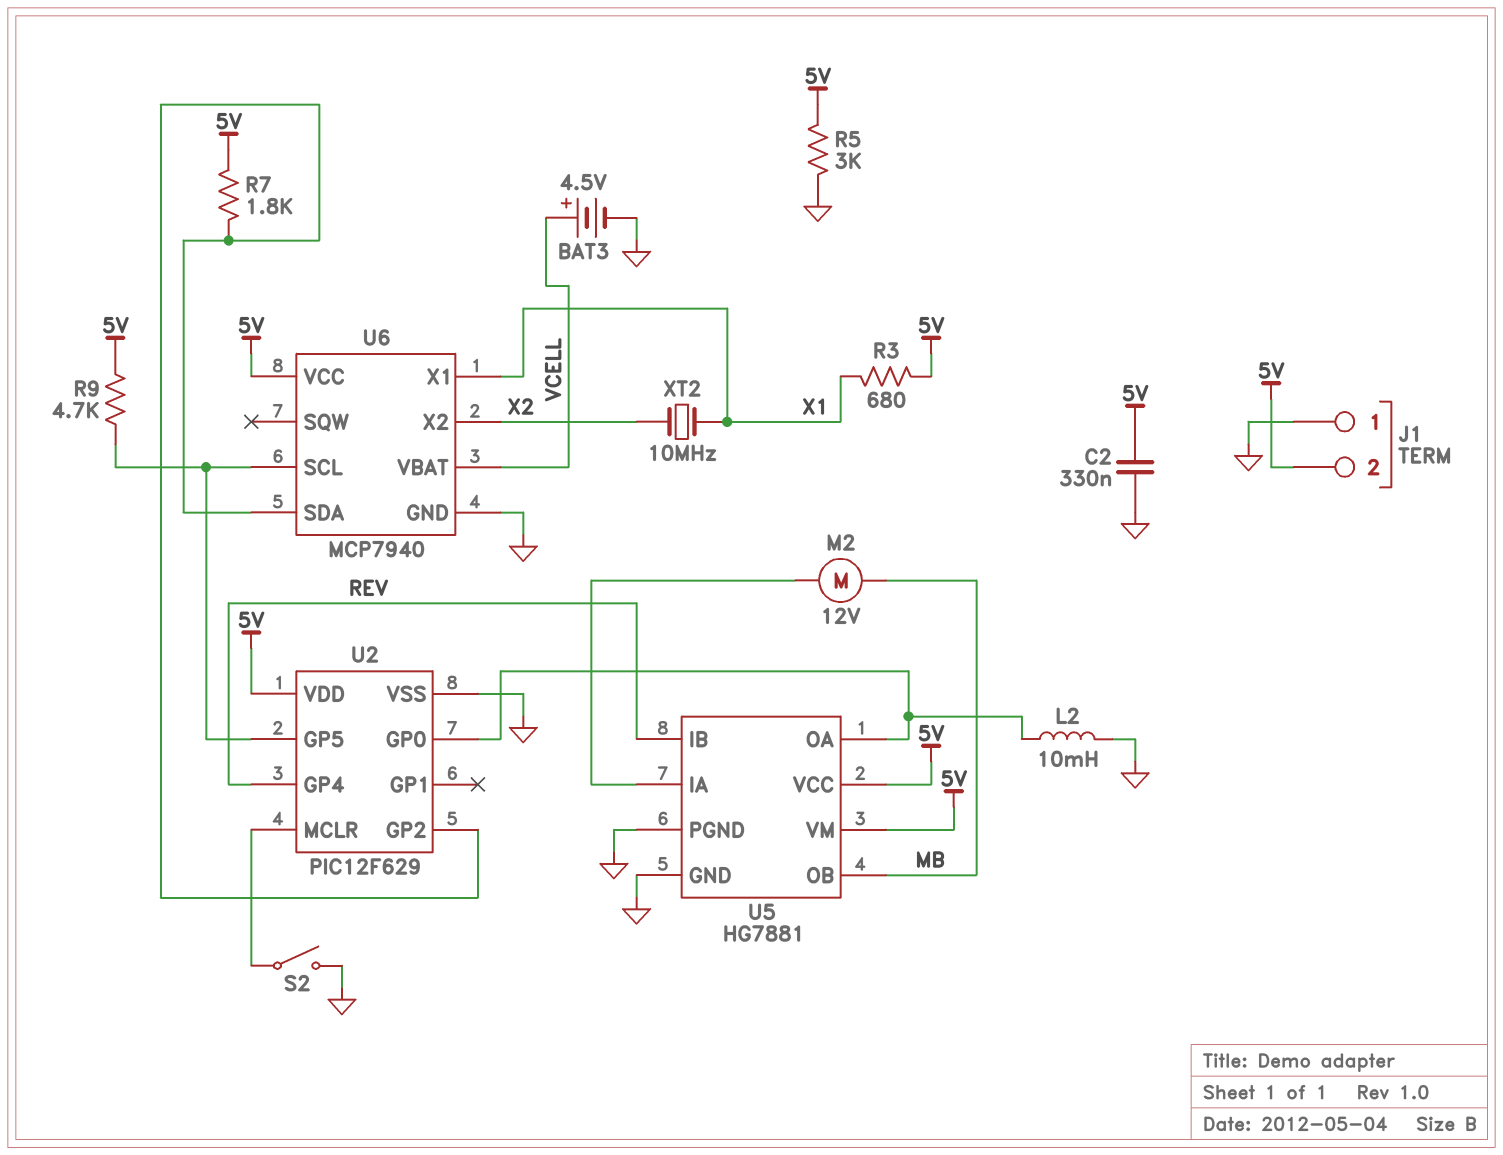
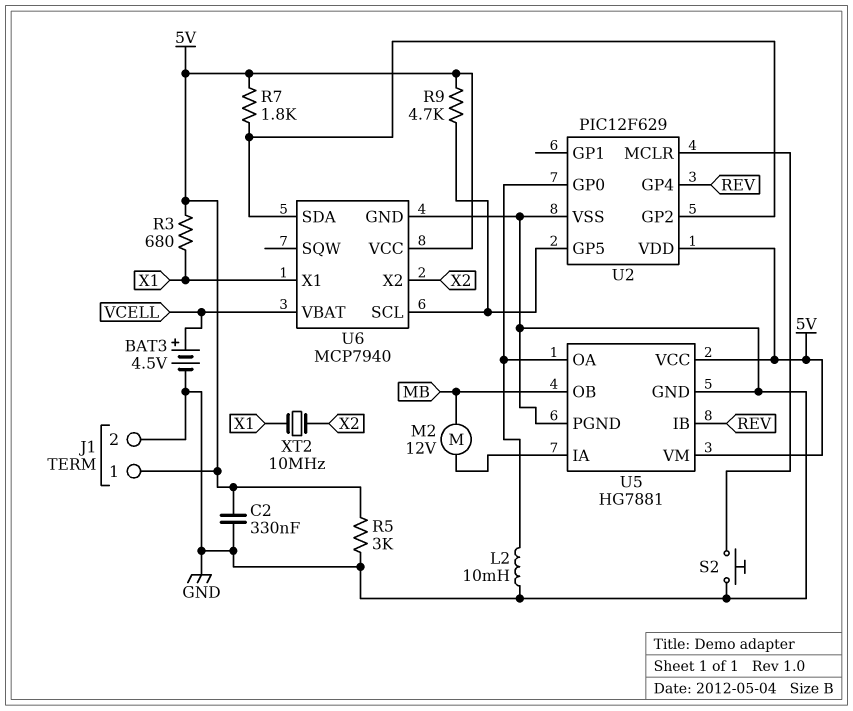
J1 pin 1: GND -> 5V
J1 pin 2: 5V -> GND
S2: switch (GND, U2/MCLR) -> button (GND, U2/MCLR)

